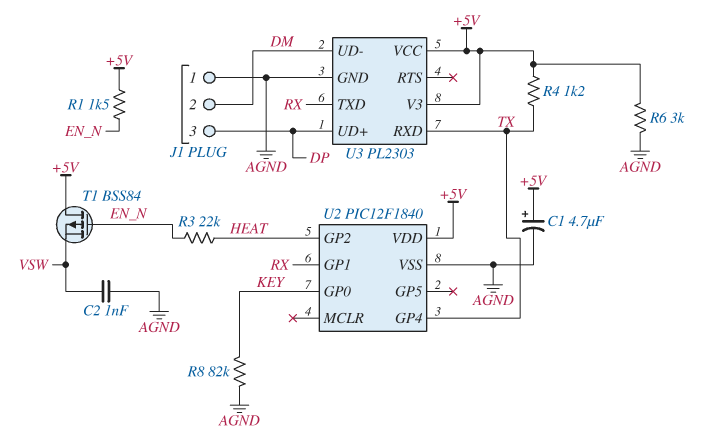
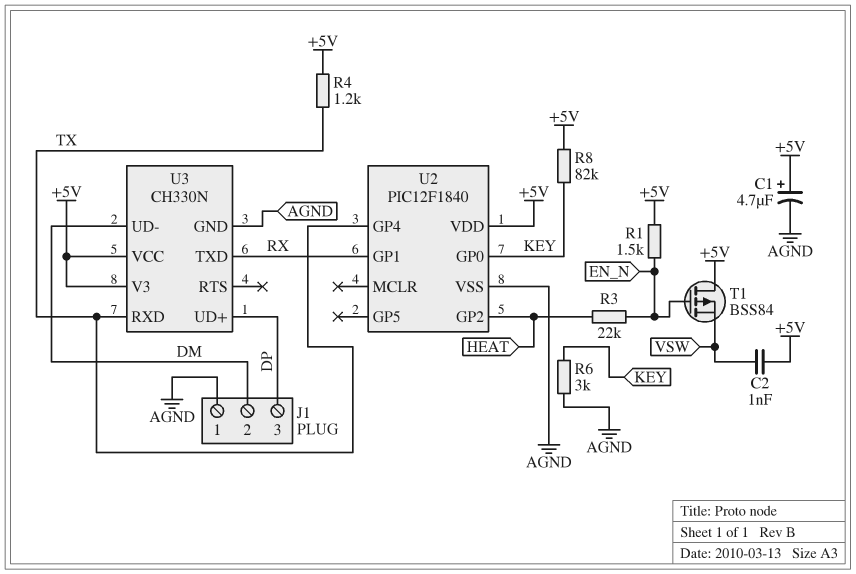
C2: 1nF (AGND, VSW) -> 1nF (+5V, VSW)
R6: 3k (+5V, AGND) -> 3k (AGND, KEY)
R8: 82k (AGND, KEY) -> 82k (+5V, KEY)
U3: PL2303 -> CH330N

